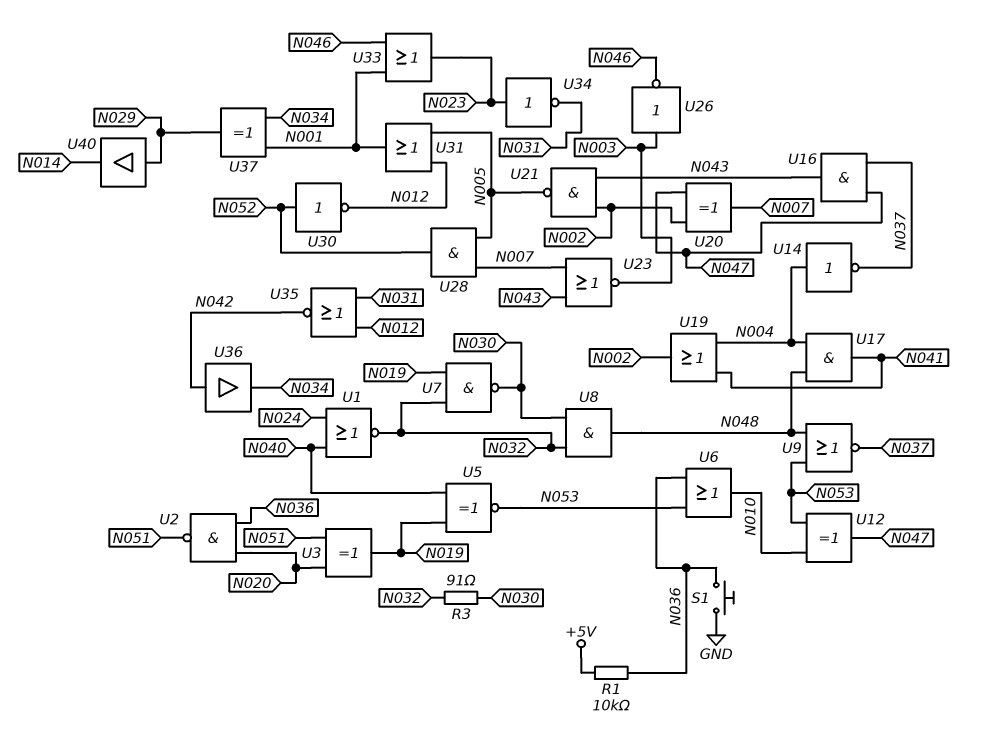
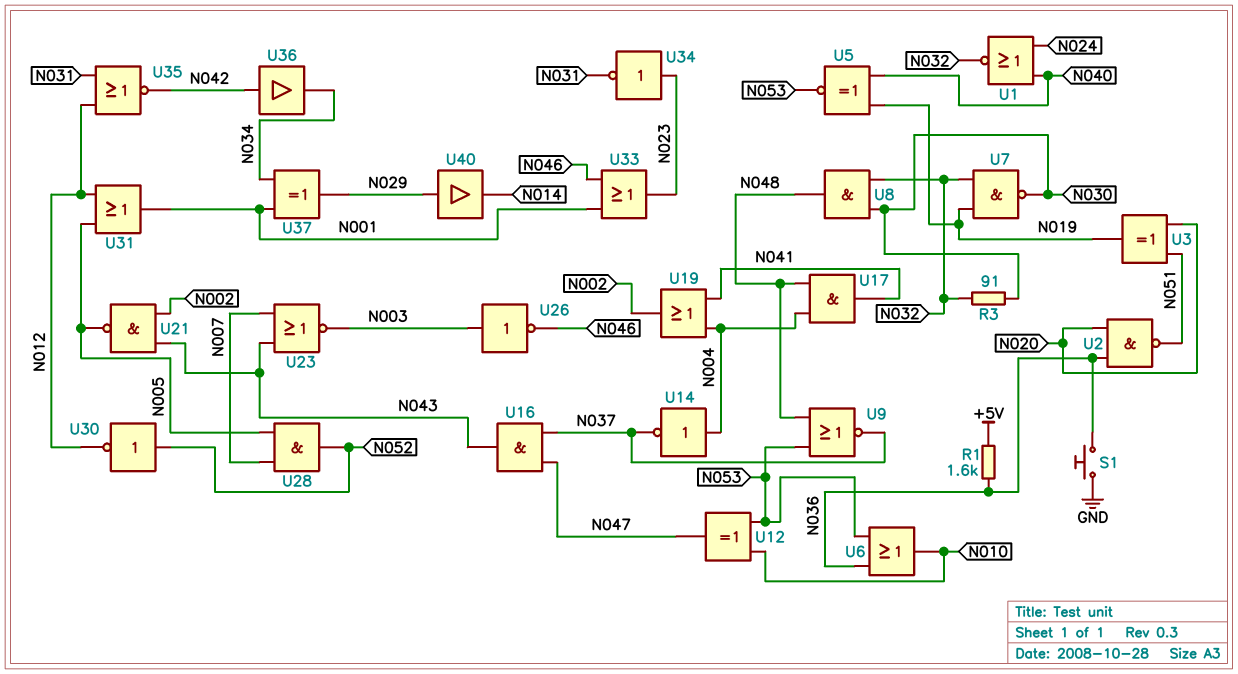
R1: 10k (+5V, N036) -> 1.6k (+5V, N036)
U20: XOR (in N002, in N047, out N007) -> none

